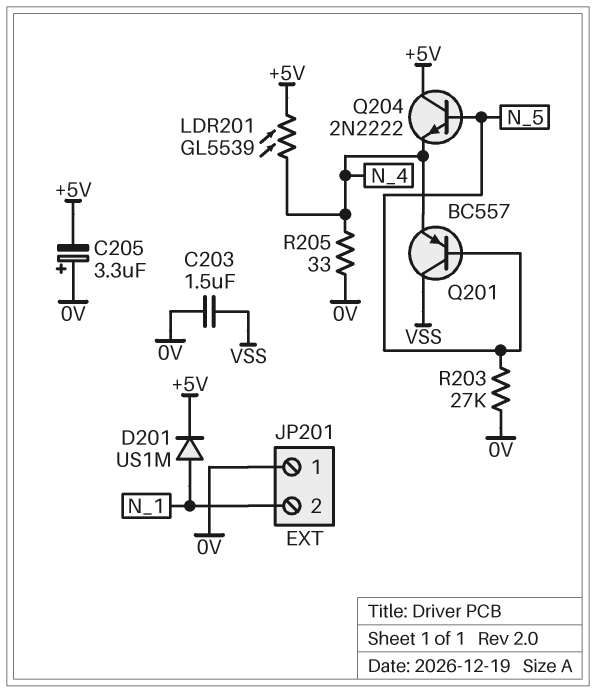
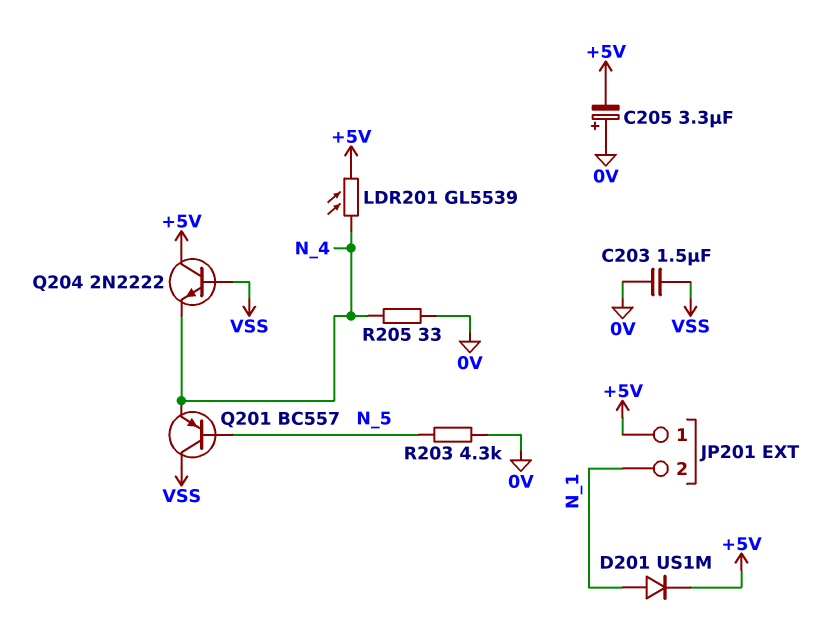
JP201 pin 1: 0V -> +5V
Q204: NPN 2N2222 (B N_5, C +5V, E N_4) -> NPN 2N2222 (B VSS, C +5V, E N_4)
R203: 27k (0V, N_5) -> 4.3k (0V, N_5)

